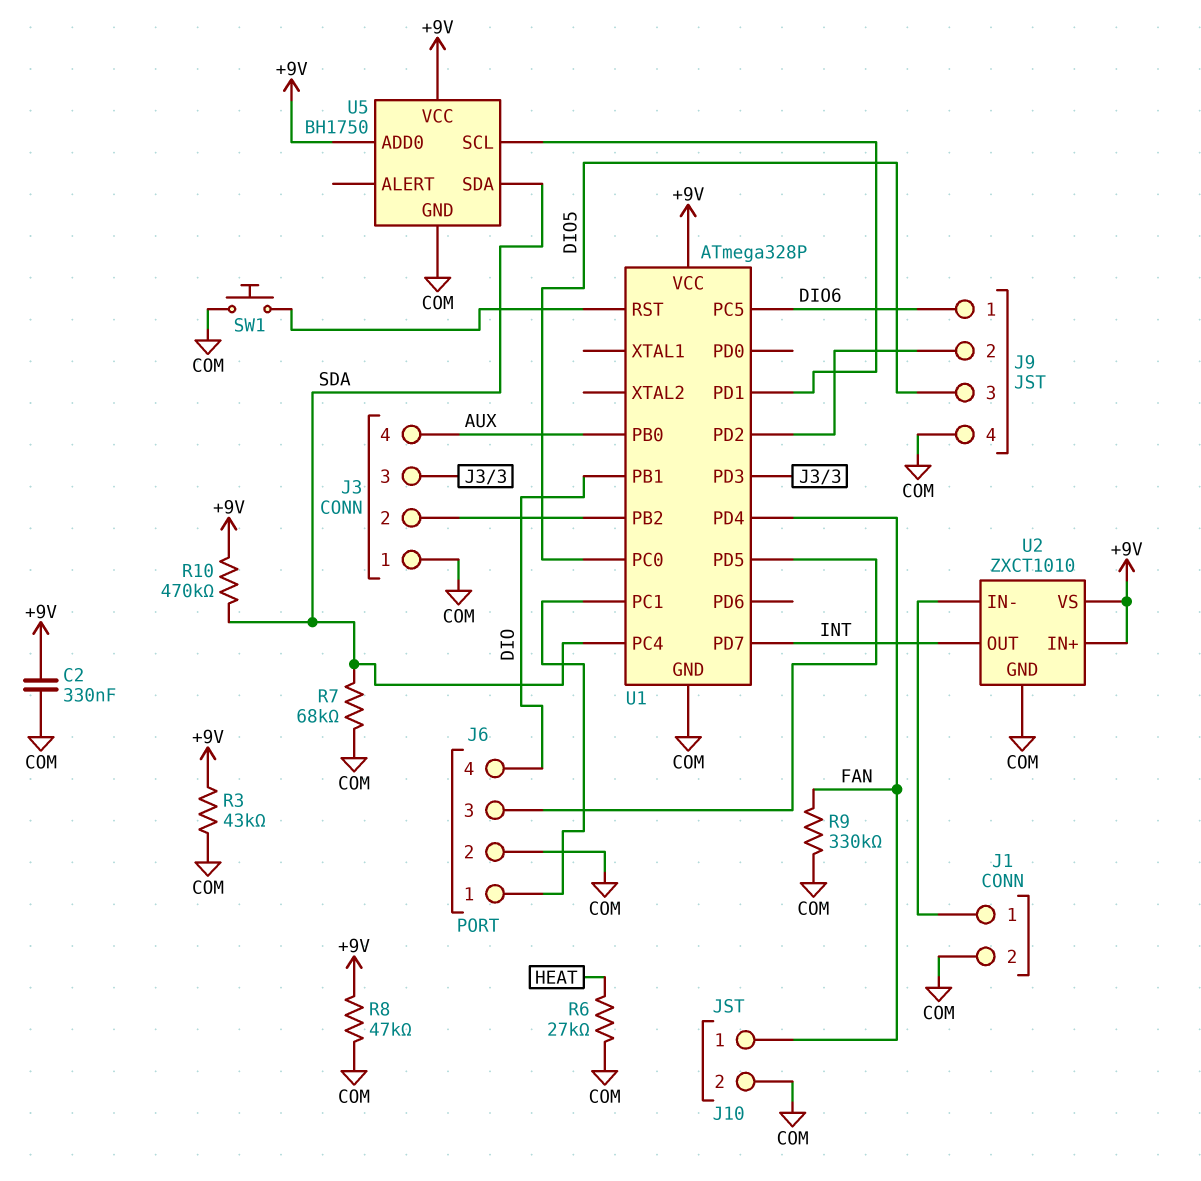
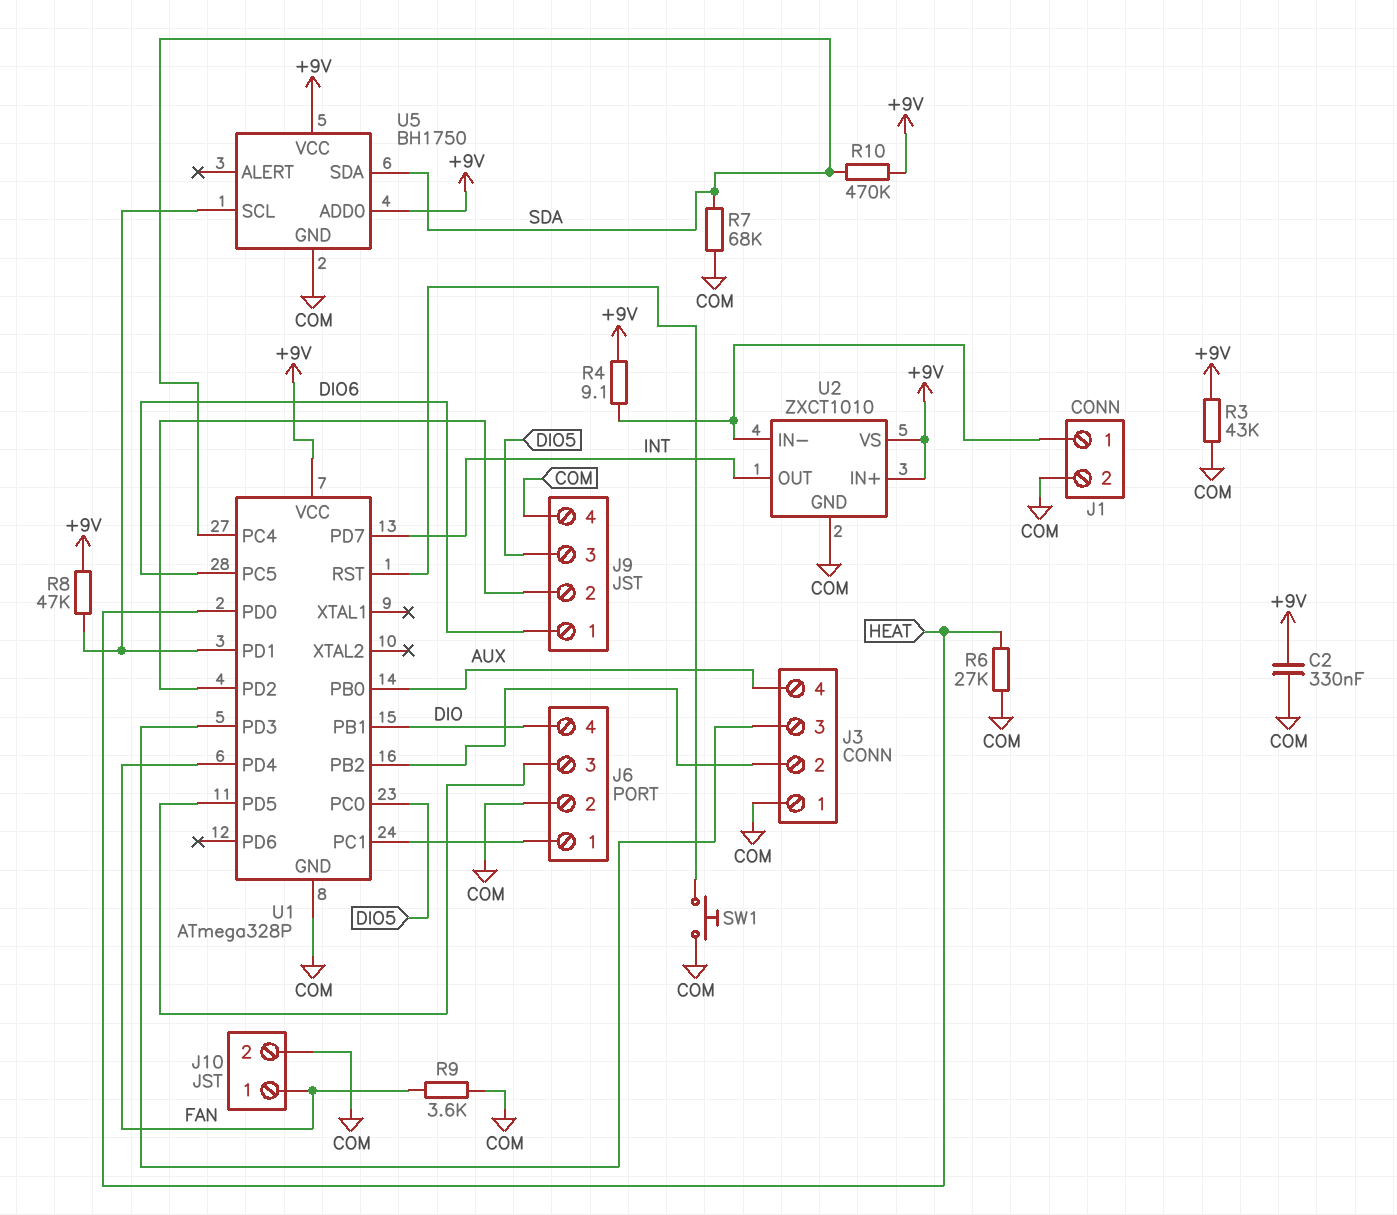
R4: none -> 9.1 (+9V, J1/1)
R8: 47k (+9V, COM) -> 47k (+9V, U1/PD1)
R9: 330k (COM, FAN) -> 3.6k (COM, FAN)
U1 pin PD0: none -> HEAT

